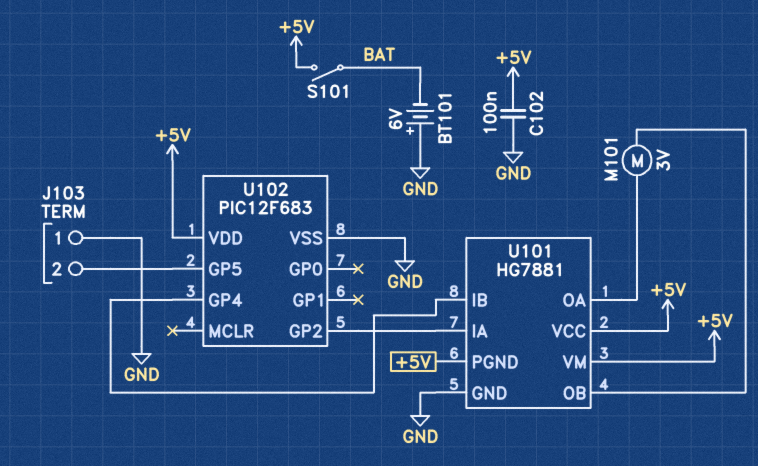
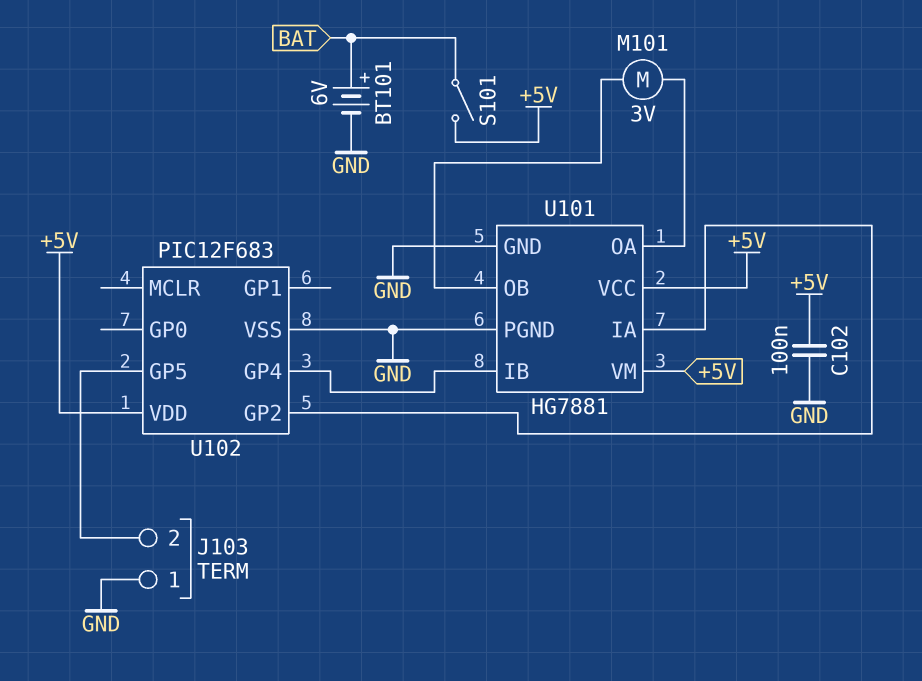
BT101: 6V (plus GND, minus BAT) -> 6V (plus BAT, minus GND)
U101 pin PGND: +5V -> GND

